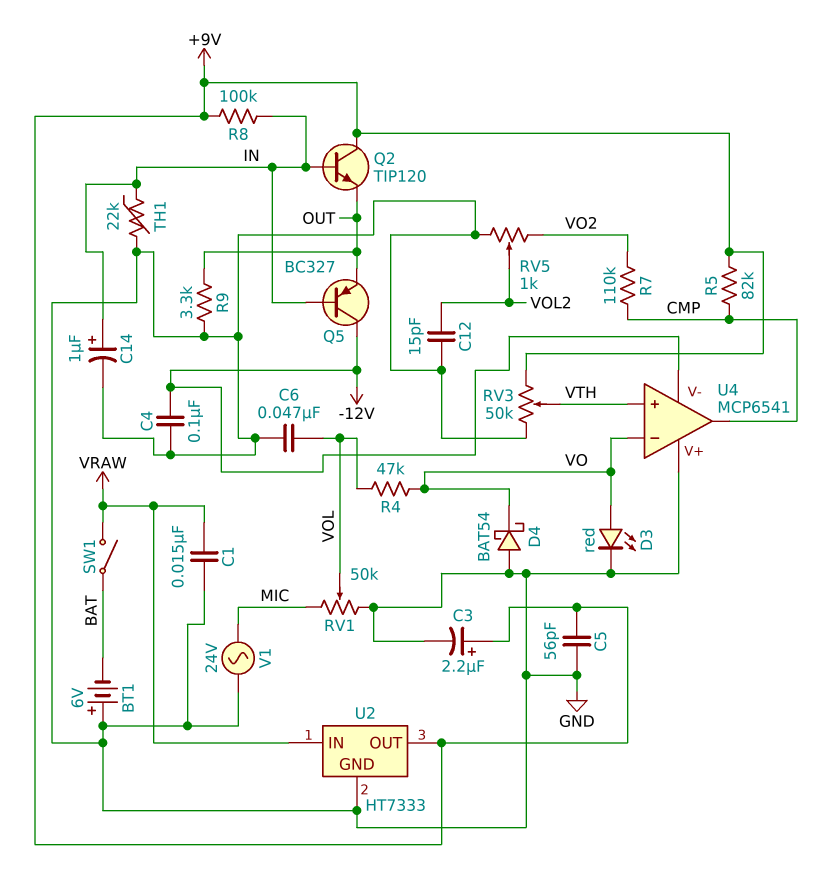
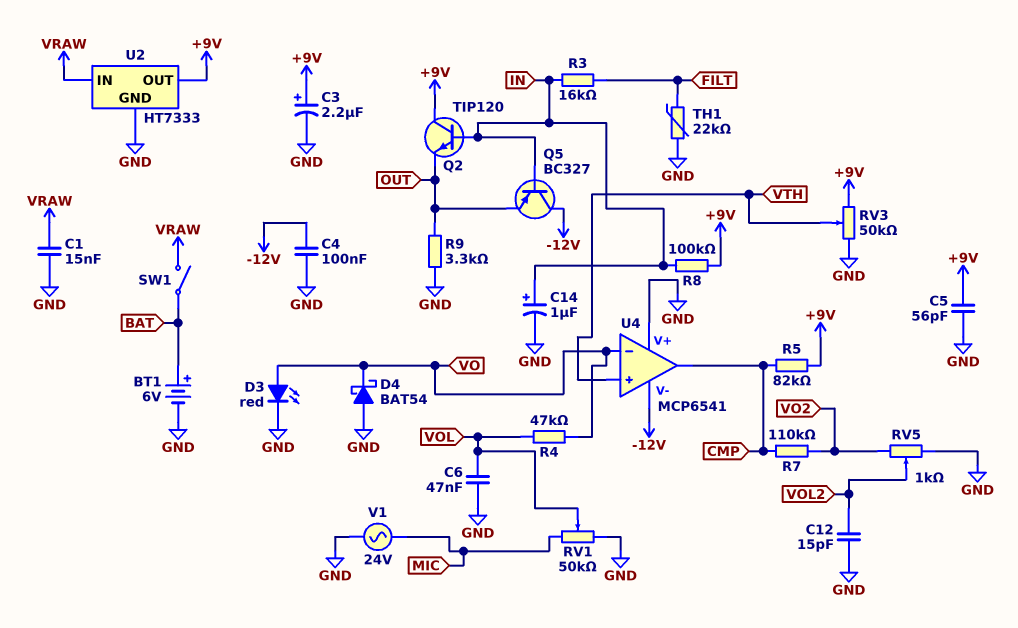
BT1: 6V (plus GND, minus BAT) -> 6V (plus BAT, minus GND)
R3: none -> 16k (FILT, IN)
TH1: 22k (GND, IN) -> 22k (FILT, GND)

